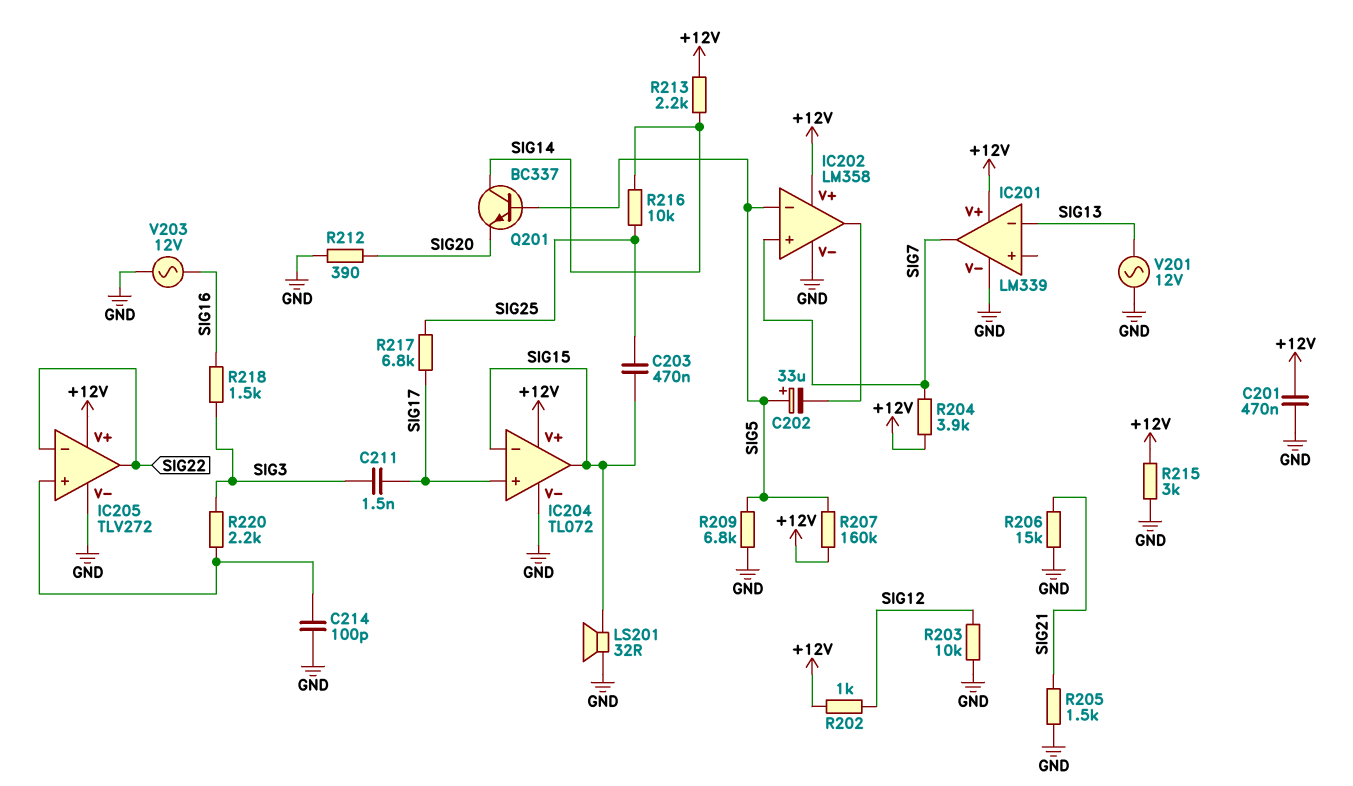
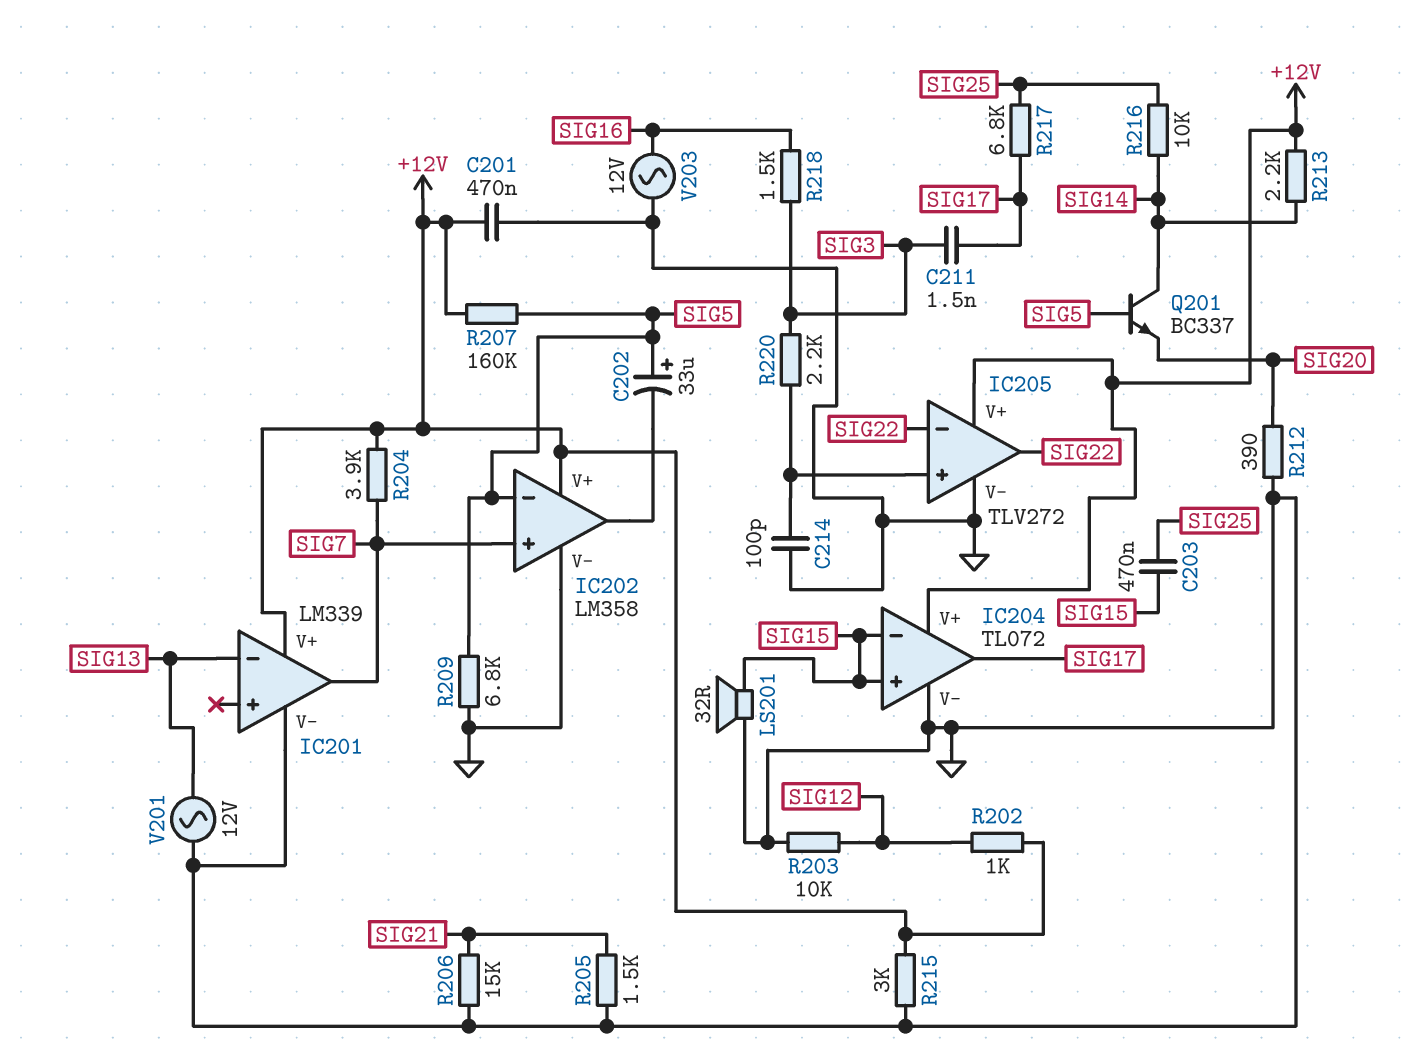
IC204 pin in+: SIG17 -> SIG15
IC204 pin out: SIG15 -> SIG17

